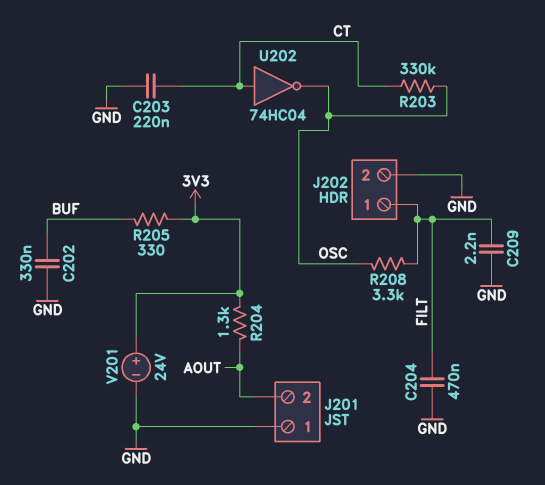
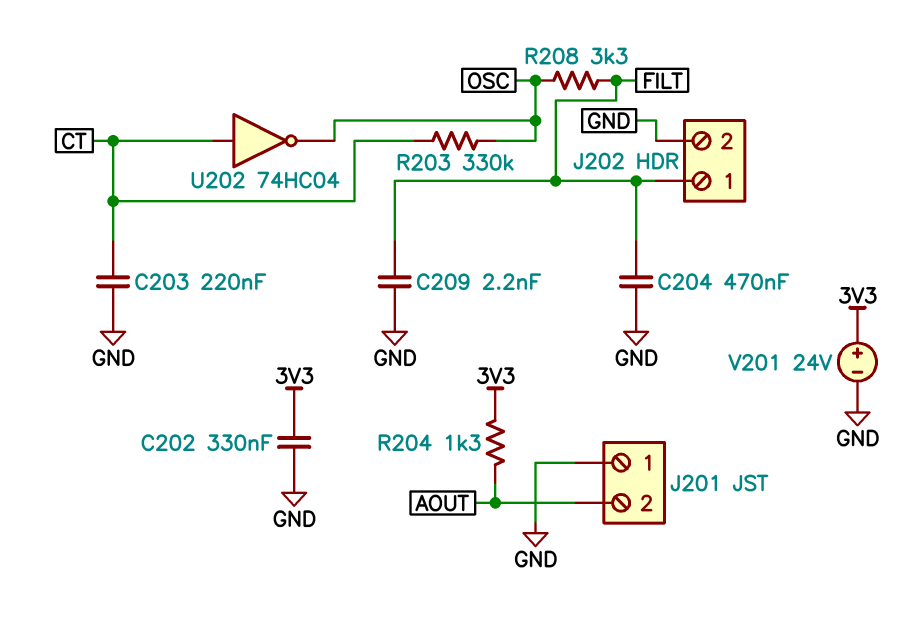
C202: 330nF (BUF, GND) -> 330nF (3V3, GND)
R205: 330 (3V3, BUF) -> none

